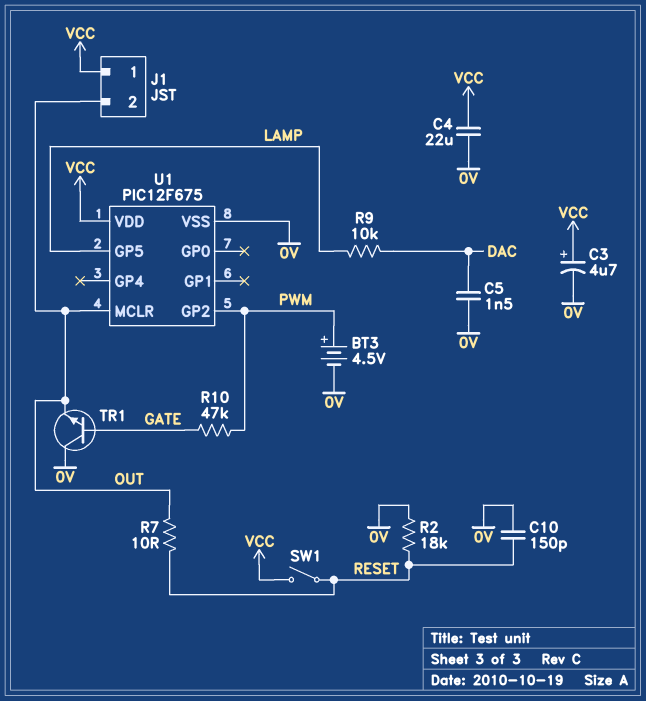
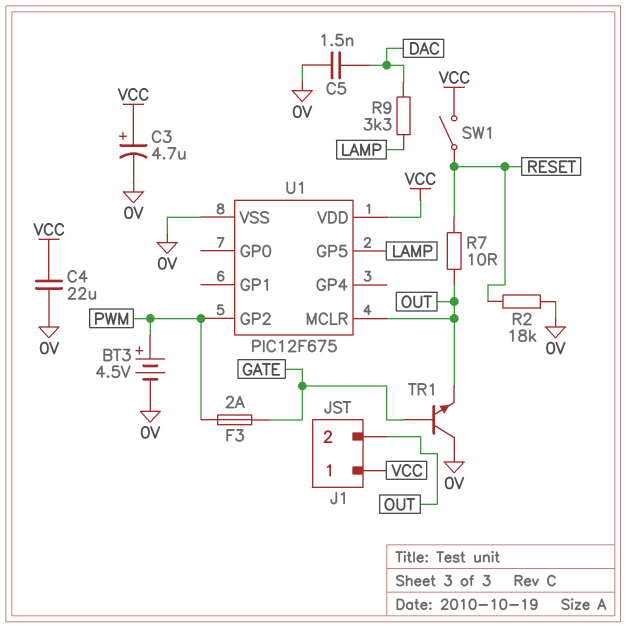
C10: 150pF (0V, RESET) -> none
F3: none -> 2A (GATE, PWM)
R9: 10k (DAC, LAMP) -> 3.3k (DAC, LAMP)
R10: 47k (GATE, PWM) -> none

